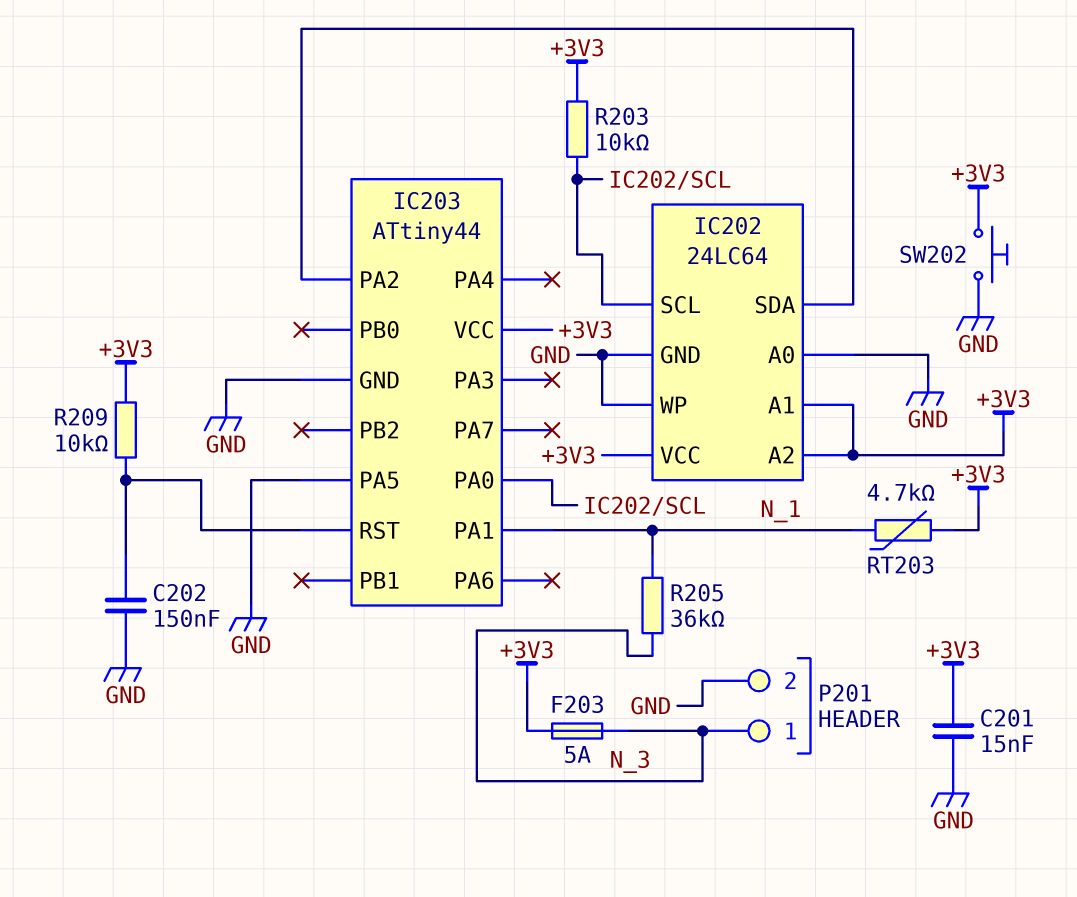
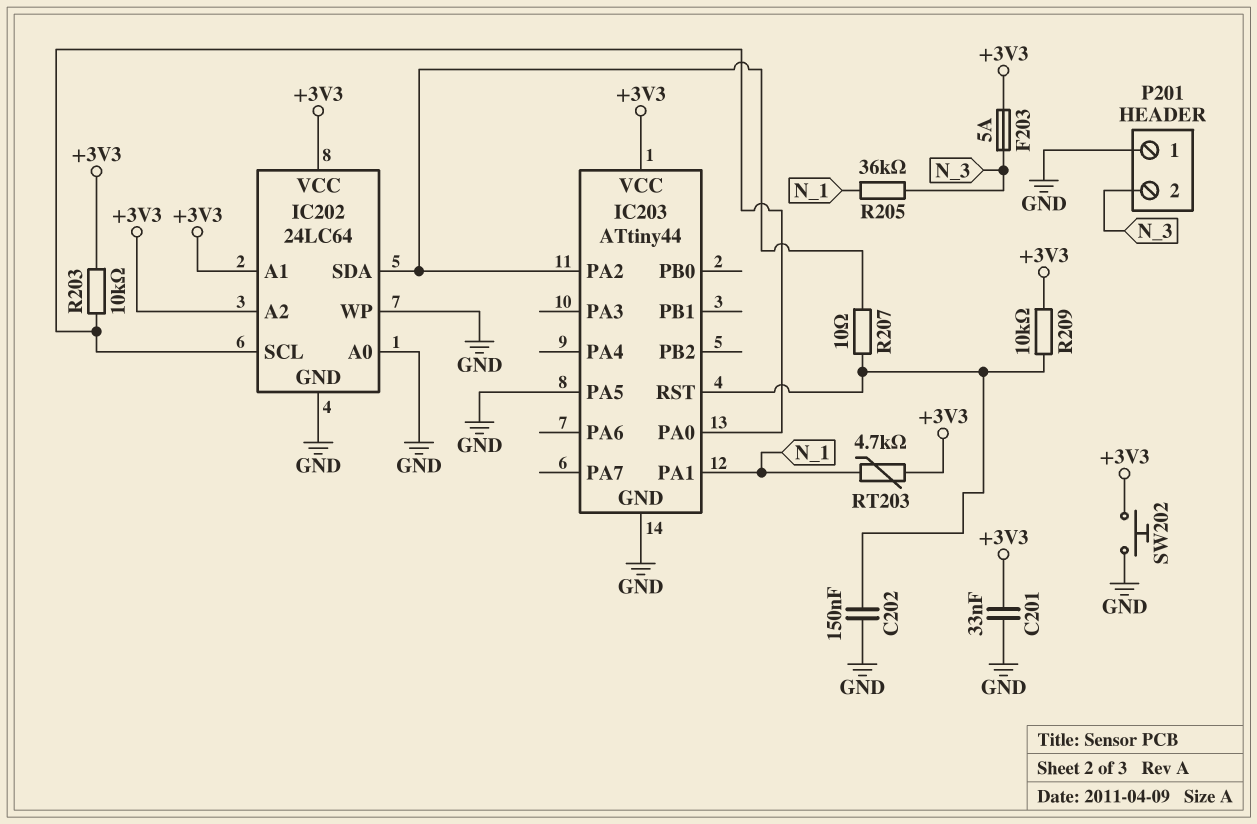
C201: 15nF (+3V3, GND) -> 33nF (+3V3, GND)
P201 pin 1: N_3 -> GND
P201 pin 2: GND -> N_3
R207: none -> 10 (IC202/SDA, IC203/RST)

